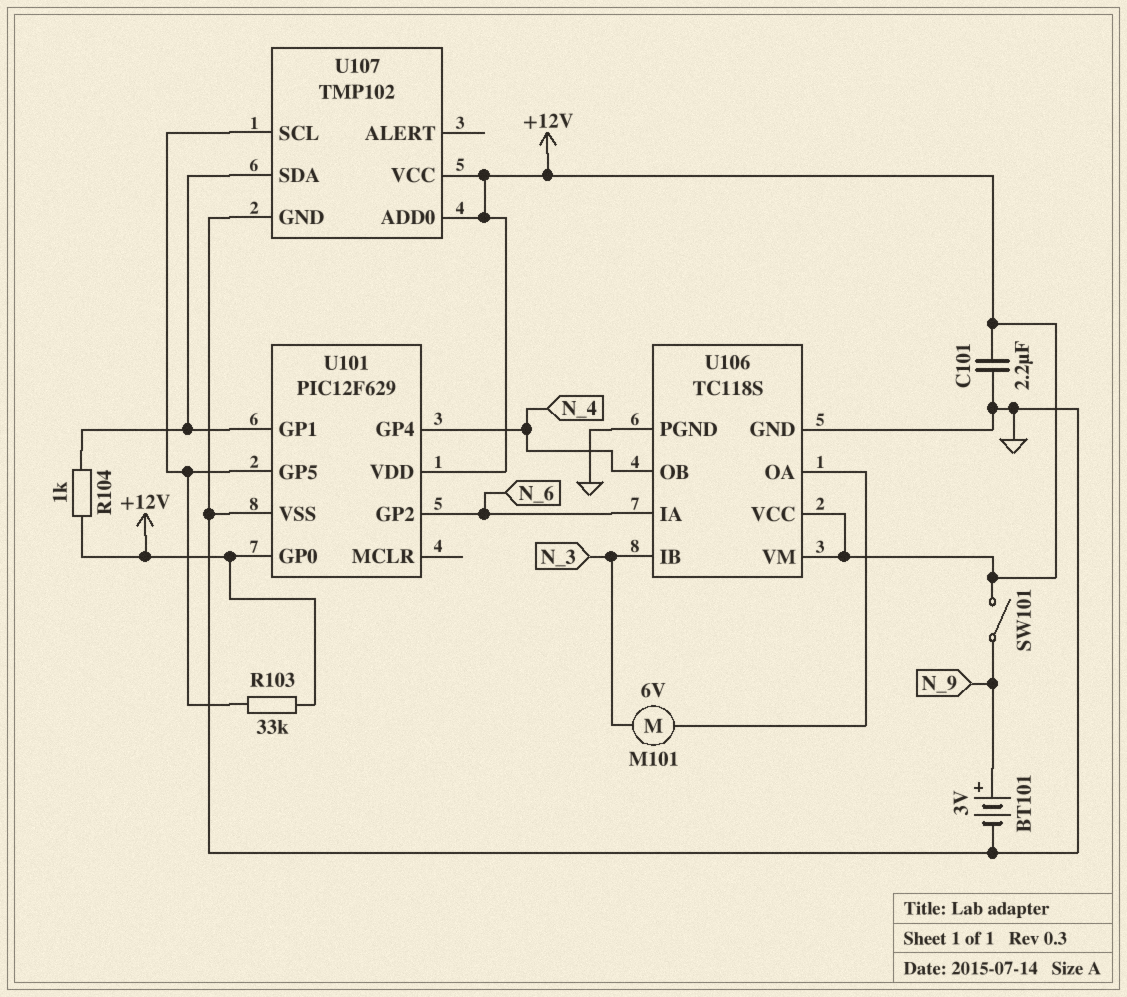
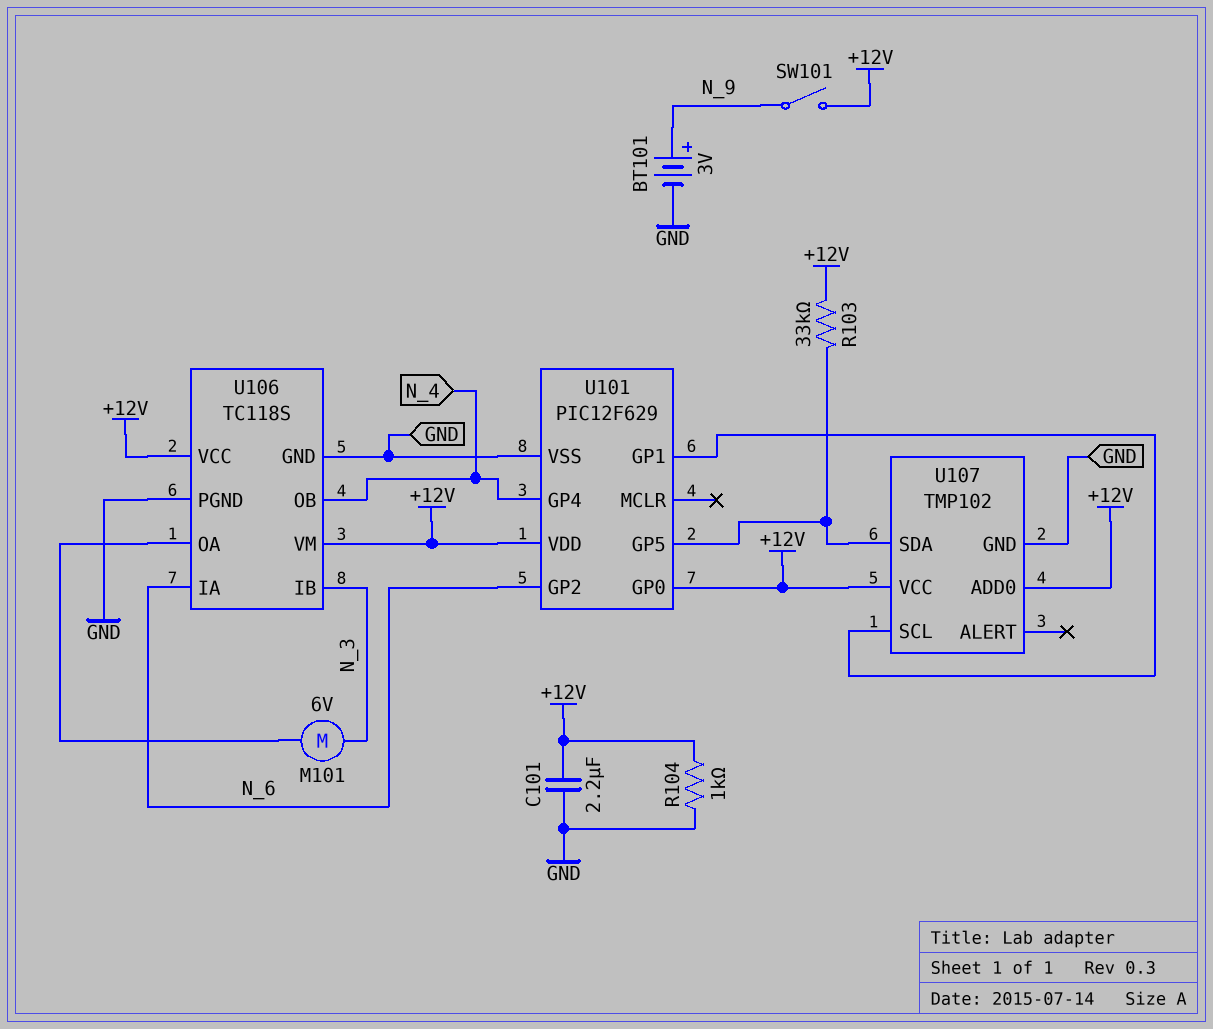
R104: 1k (+12V, U101/GP1) -> 1k (+12V, GND)
U107 pin SCL: U101/GP5 -> U101/GP1
U107 pin SDA: U101/GP1 -> U101/GP5

